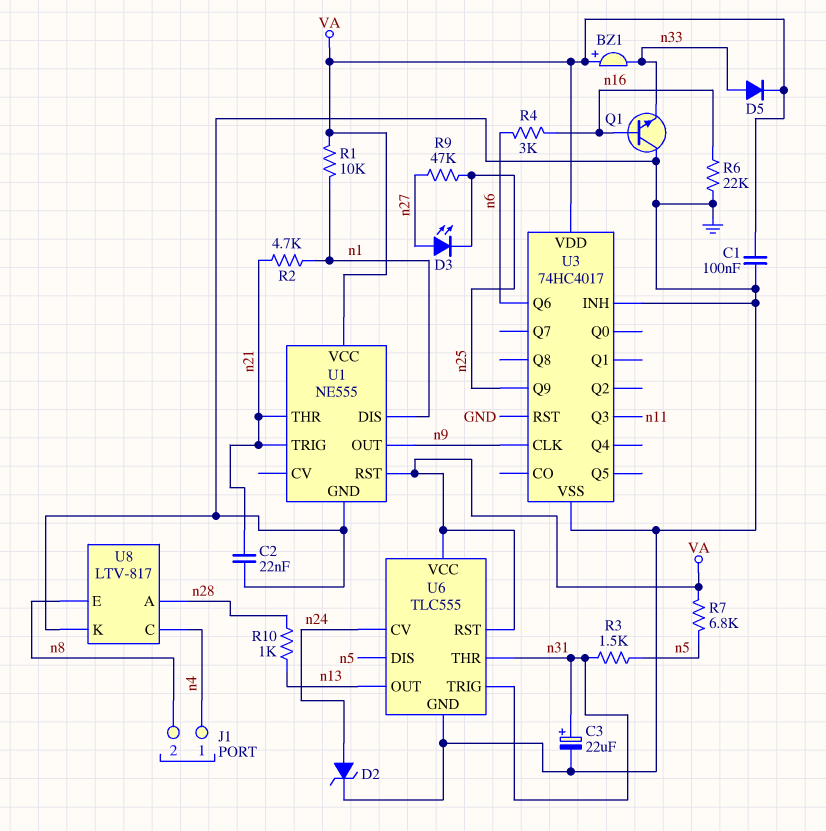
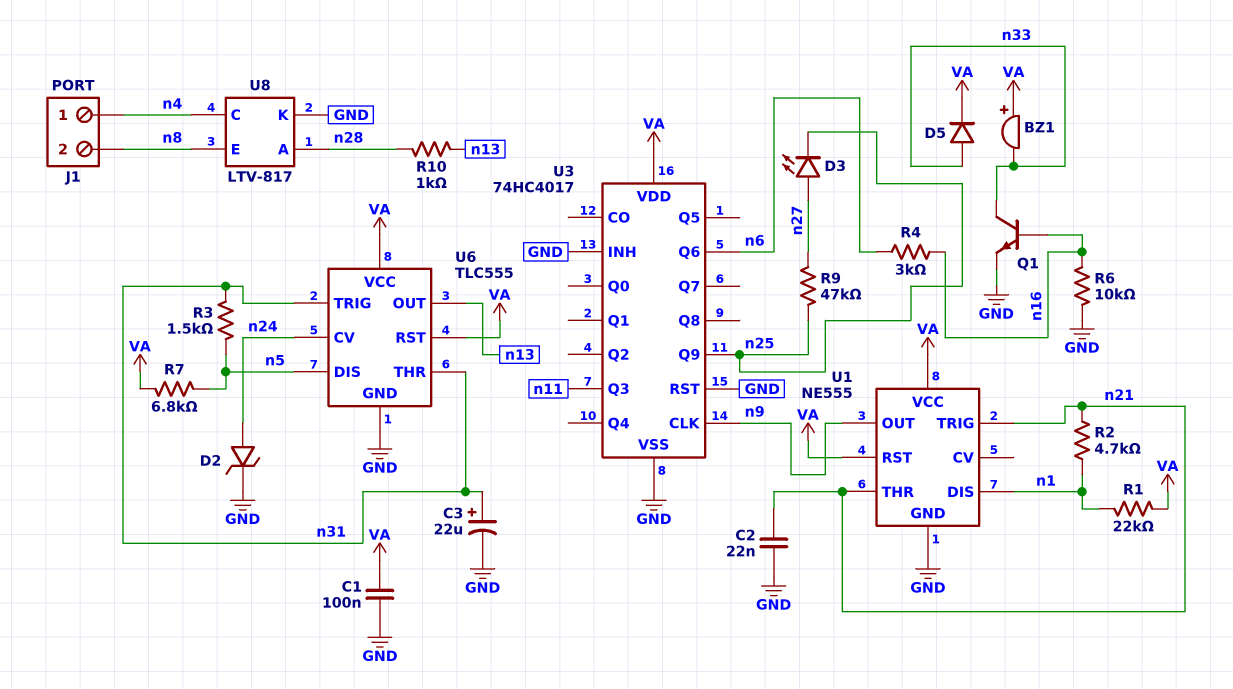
Q1: NPN (B n16, C GND, E n33) -> NPN (B n16, C n33, E GND)
R1: 10k (VA, n1) -> 22k (VA, n1)
R6: 22k (GND, n16) -> 10k (GND, n16)

